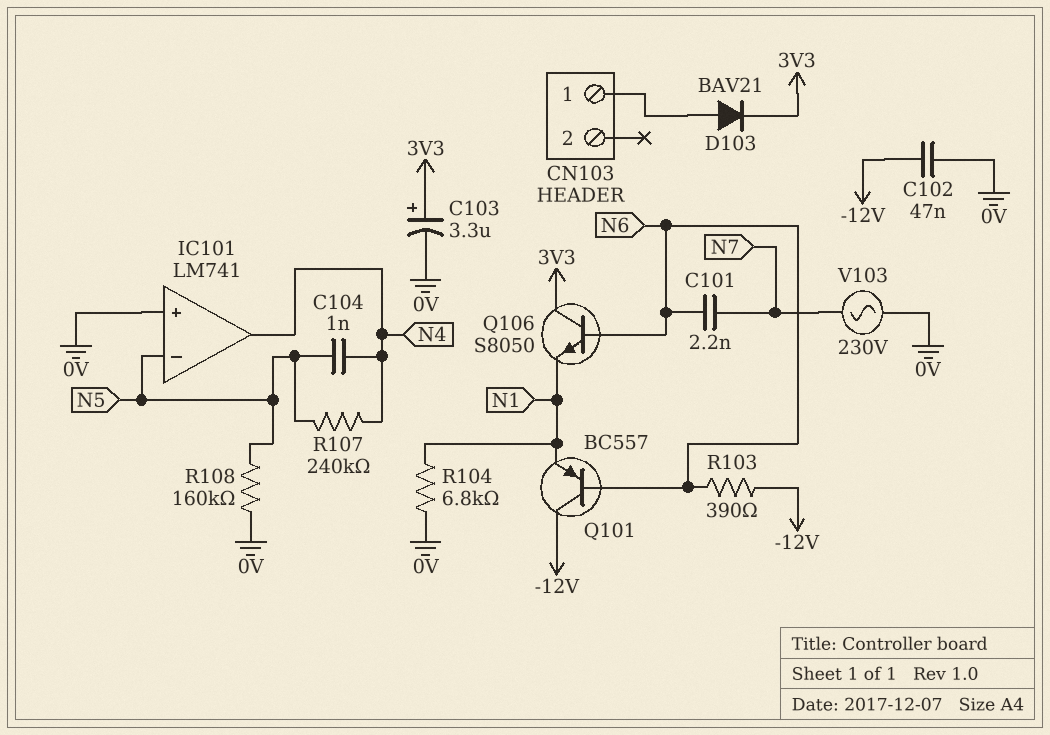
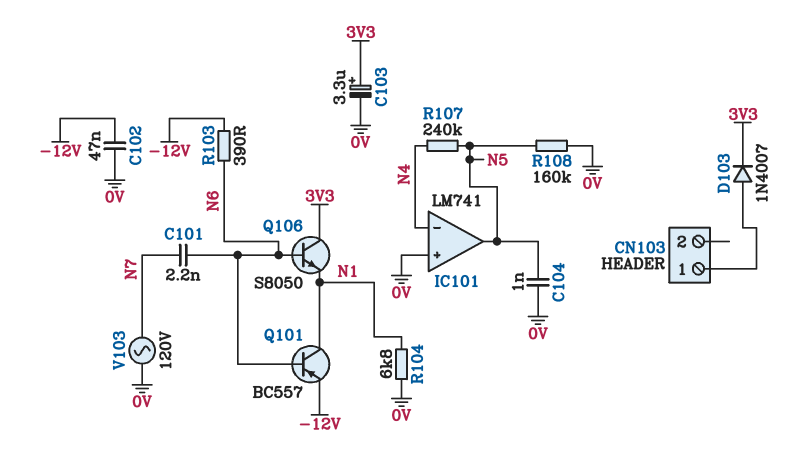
C104: 1nF (N4, N5) -> 1nF (0V, N5)
D103: diode BAV21 (A CN103/1, K 3V3) -> diode 1N4007 (A CN103/1, K 3V3)
IC101 pin in-: N5 -> N4
IC101 pin out: N4 -> N5
Q101: PNP BC557 (B N6, C -12V, E N1) -> PNP BC557 (B N6, C N1, E -12V)
V103: AC 230V (0V, N7) -> AC 120V (0V, N7)

